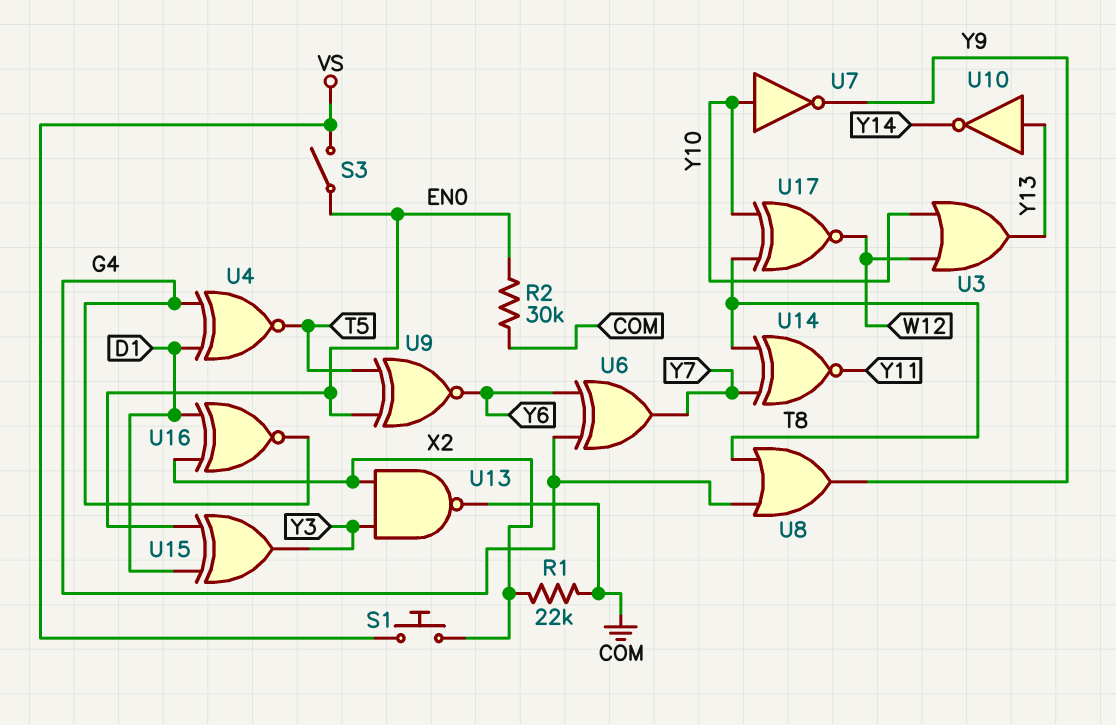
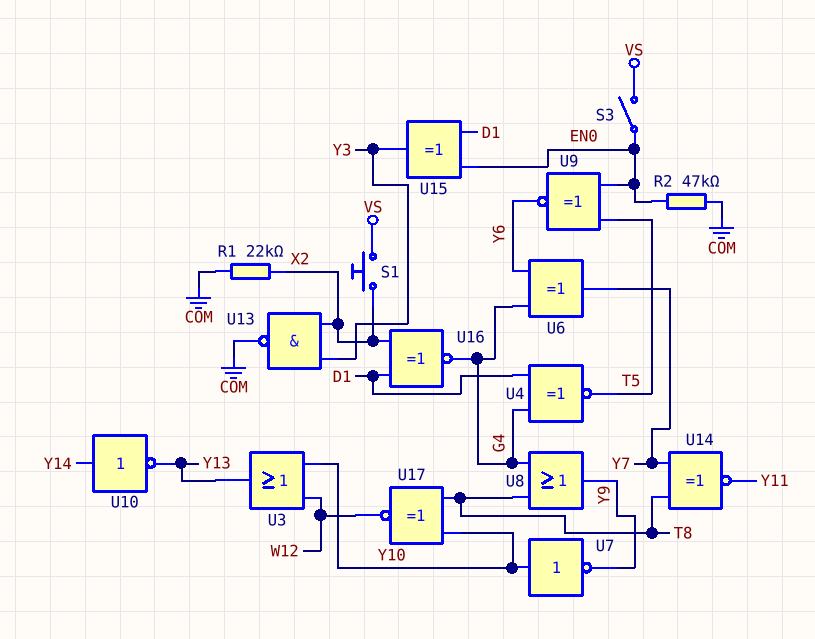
R2: 30k (COM, EN0) -> 47k (COM, EN0)
U10: NOT (in Y13, out Y14) -> NOT (in Y14, out Y13)

